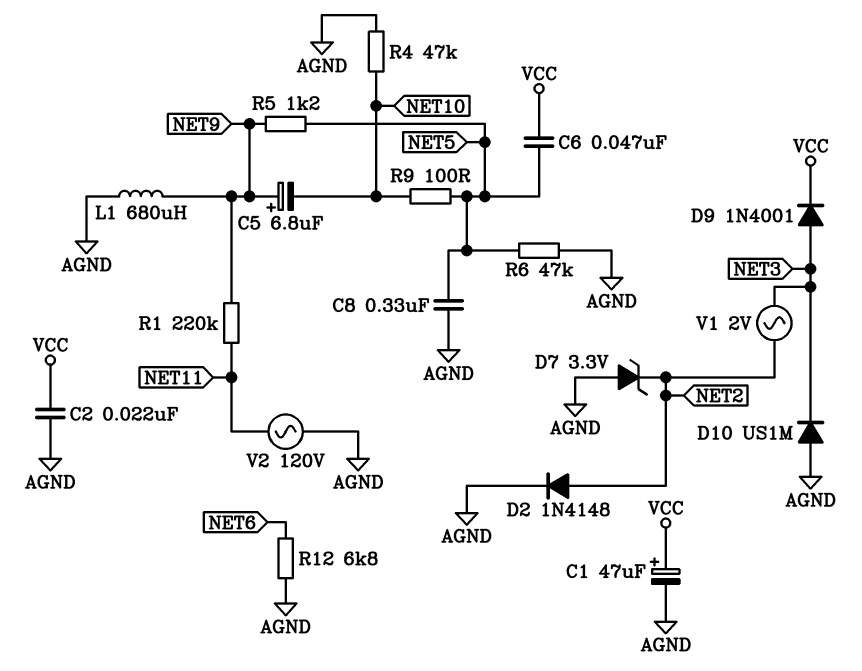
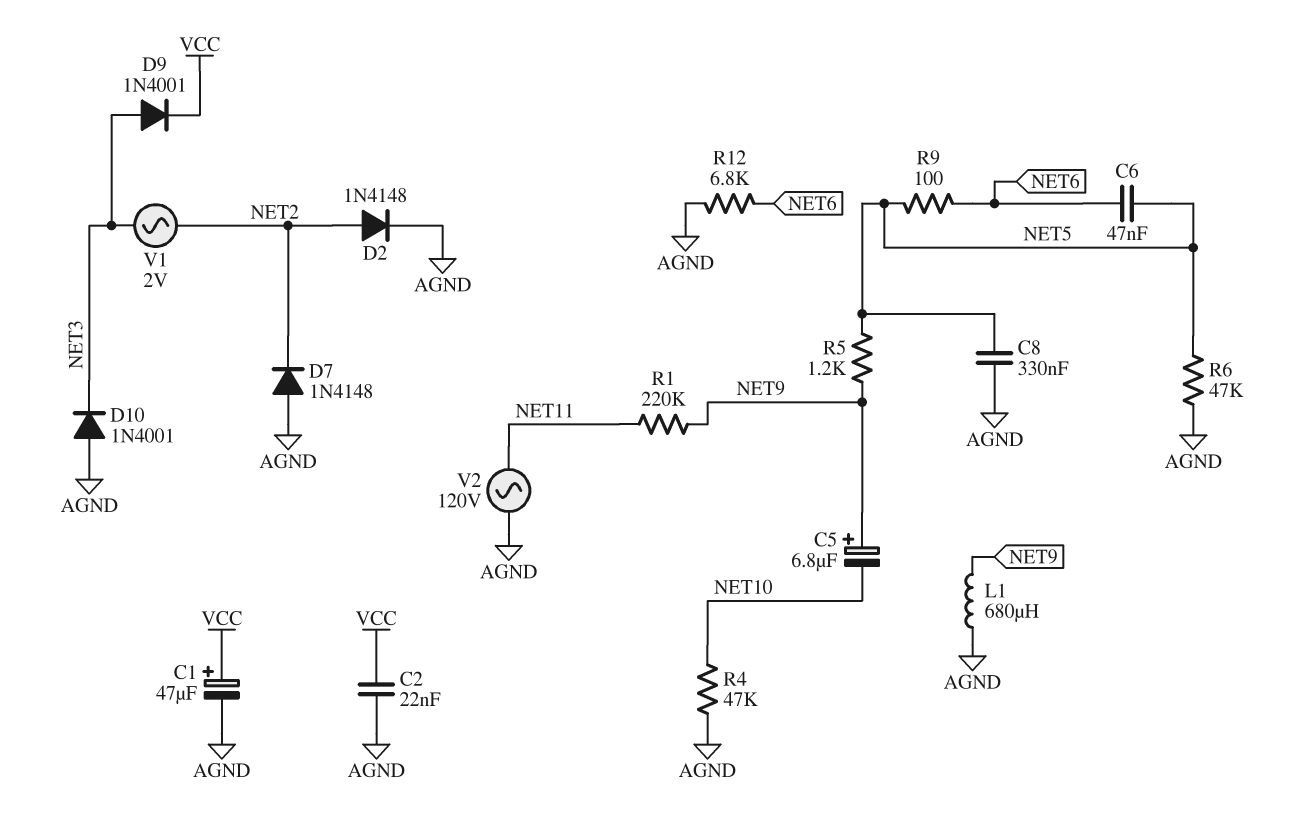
C6: 47nF (NET5, VCC) -> 47nF (NET5, NET6)
D7: zener 3.3V (A AGND, K NET2) -> diode 1N4148 (A AGND, K NET2)
D10: diode US1M (A AGND, K NET3) -> diode 1N4001 (A AGND, K NET3)
R9: 100 (NET5, NET10) -> 100 (NET5, NET6)

